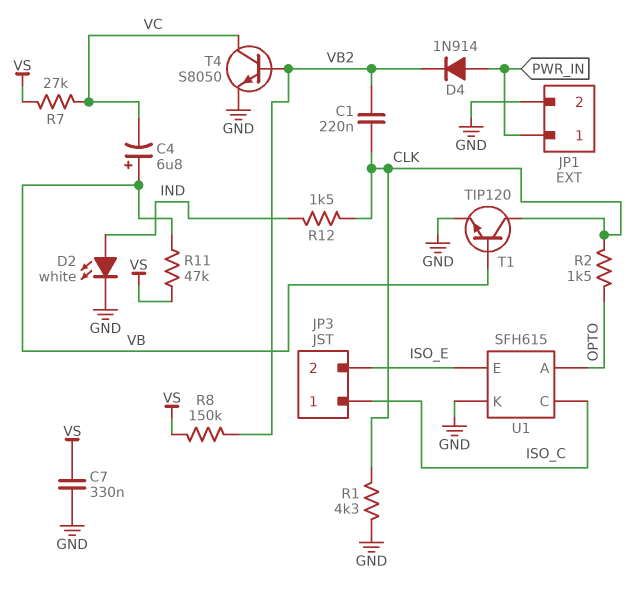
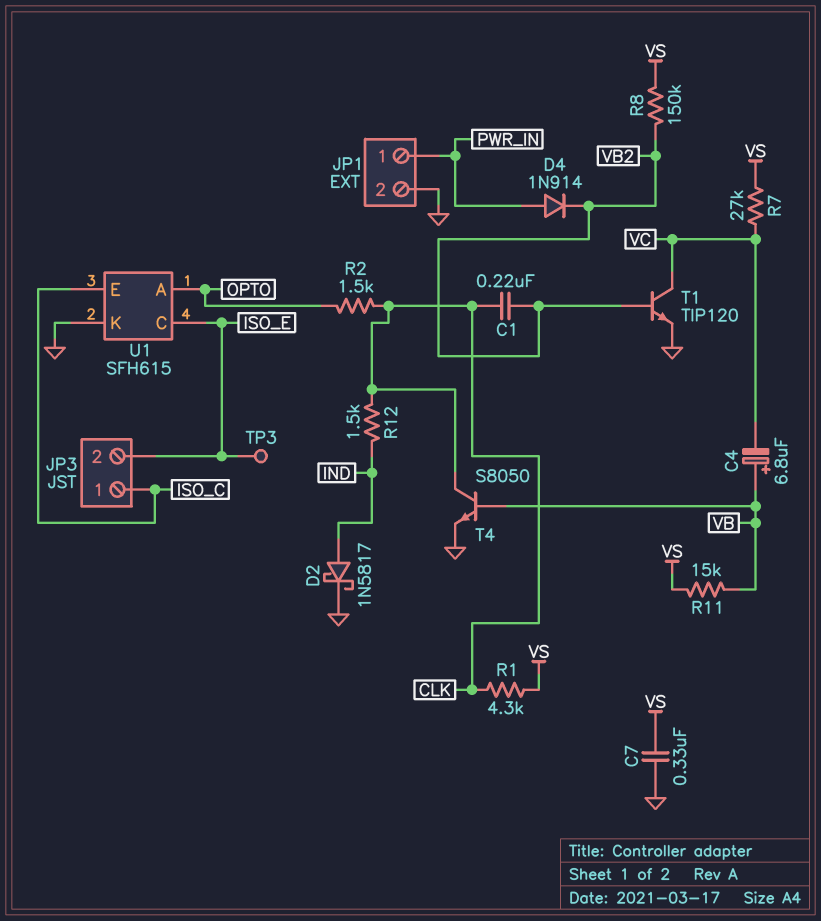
D2: LED white (A IND, K GND) -> schottky 1N5817 (A IND, K GND)
R1: 4.3k (CLK, GND) -> 4.3k (CLK, VS)
R11: 47k (VB, VS) -> 15k (VB, VS)
T1: NPN TIP120 (B VB, C CLK, E GND) -> NPN TIP120 (B VB2, C VC, E GND)
T4: NPN S8050 (B VB2, C VC, E GND) -> NPN S8050 (B VB, C CLK, E GND)
TP3: none -> test point (ISO_E)
U1 pin C: ISO_C -> ISO_E
U1 pin E: ISO_E -> ISO_C

